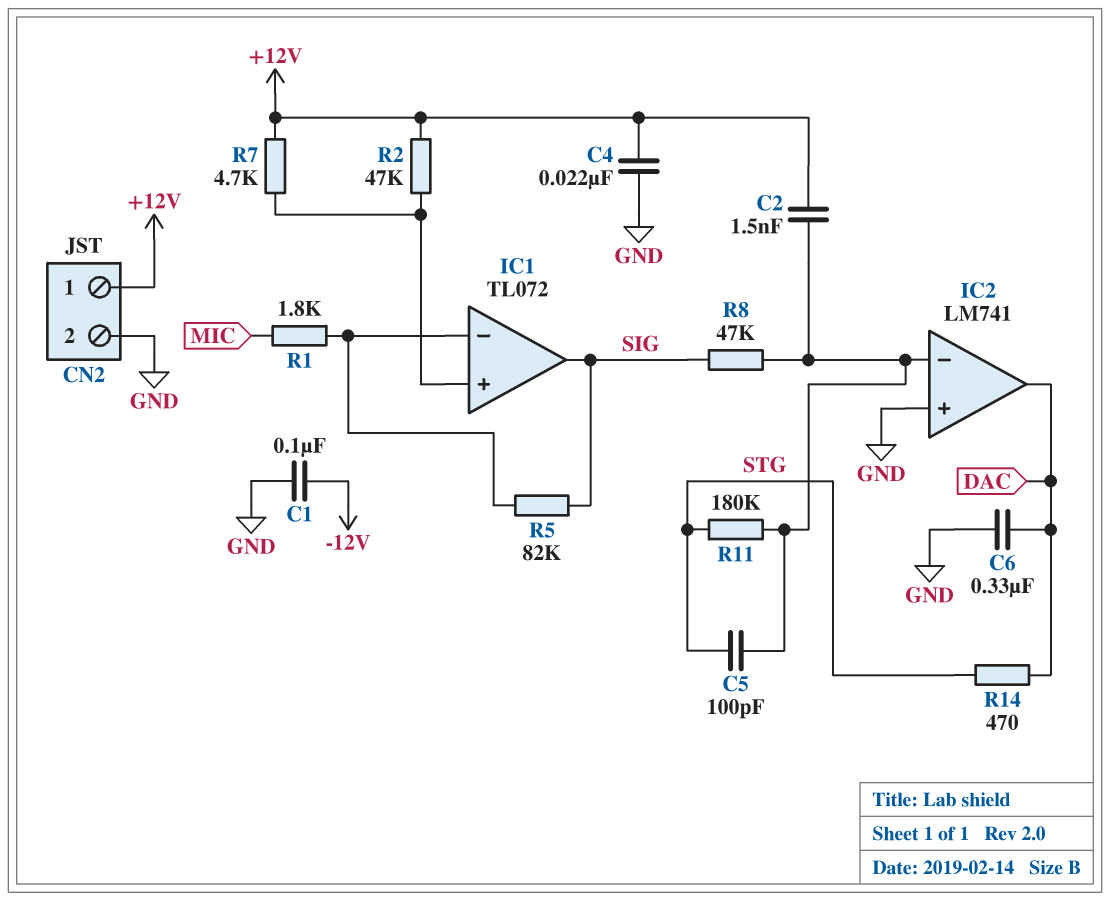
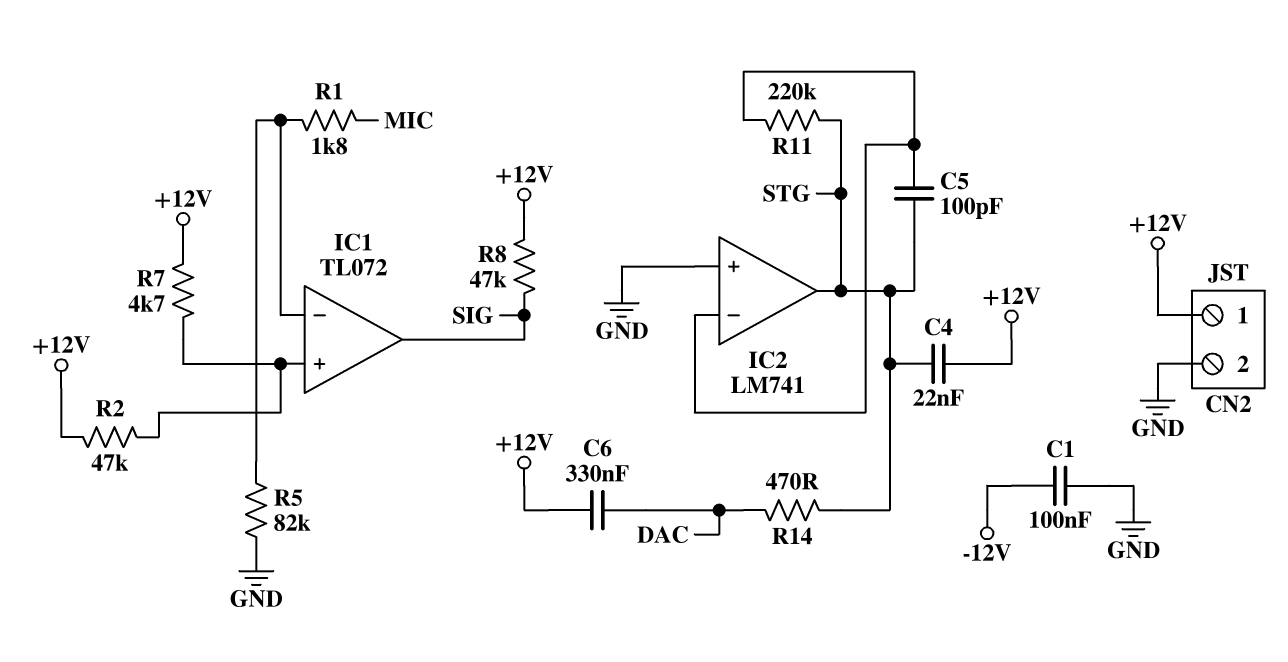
C2: 1.5nF (+12V, IC2/in-) -> none
C4: 22nF (+12V, GND) -> 22nF (+12V, STG)
C6: 330nF (DAC, GND) -> 330nF (+12V, DAC)
IC2 pin out: DAC -> STG
R5: 82k (IC1/in-, SIG) -> 82k (GND, IC1/in-)
R8: 47k (IC2/in-, SIG) -> 47k (+12V, SIG)
R11: 180k (IC2/in-, STG) -> 220k (IC2/in-, STG)

